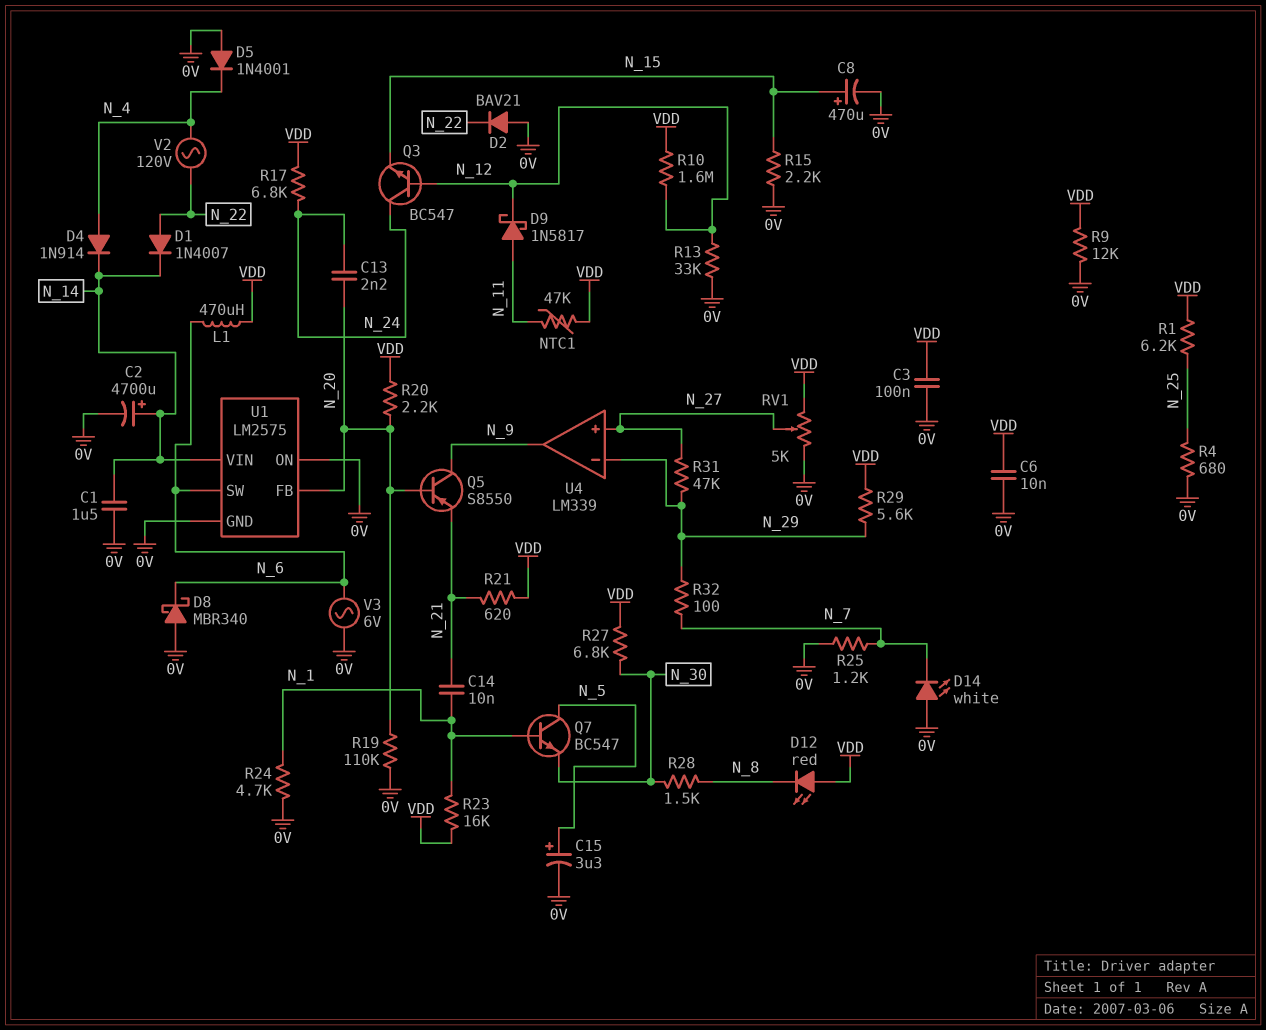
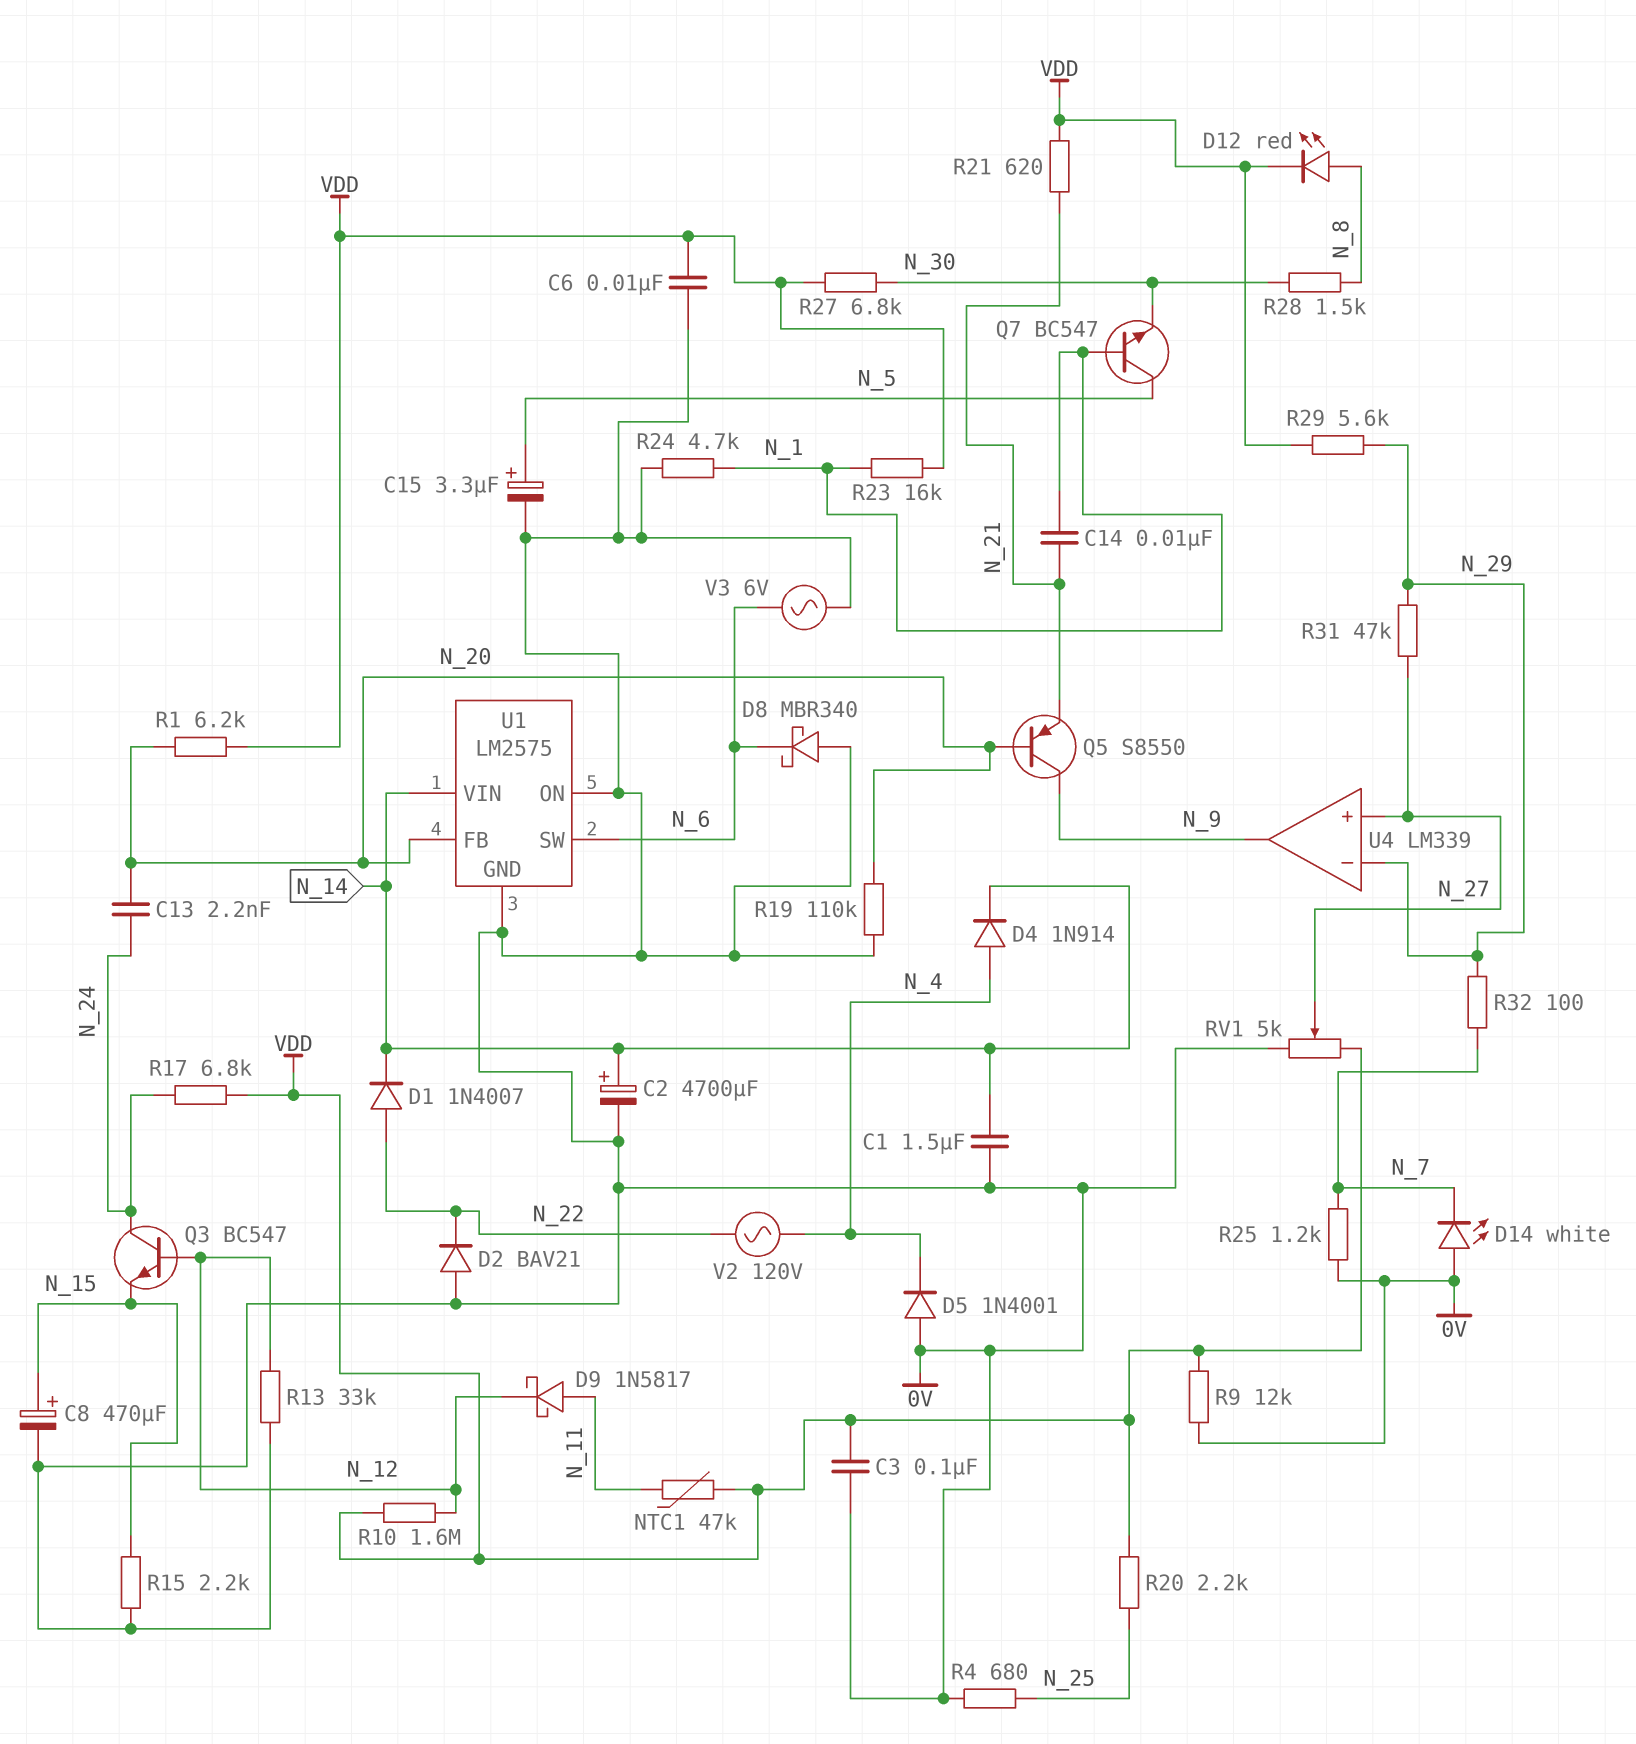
D12: LED red (A VDD, K N_8) -> LED red (A N_8, K VDD)
L1: 470uH (N_6, VDD) -> none
R1: 6.2k (N_25, VDD) -> 6.2k (N_20, VDD)
R20: 2.2k (N_20, VDD) -> 2.2k (N_25, VDD)

